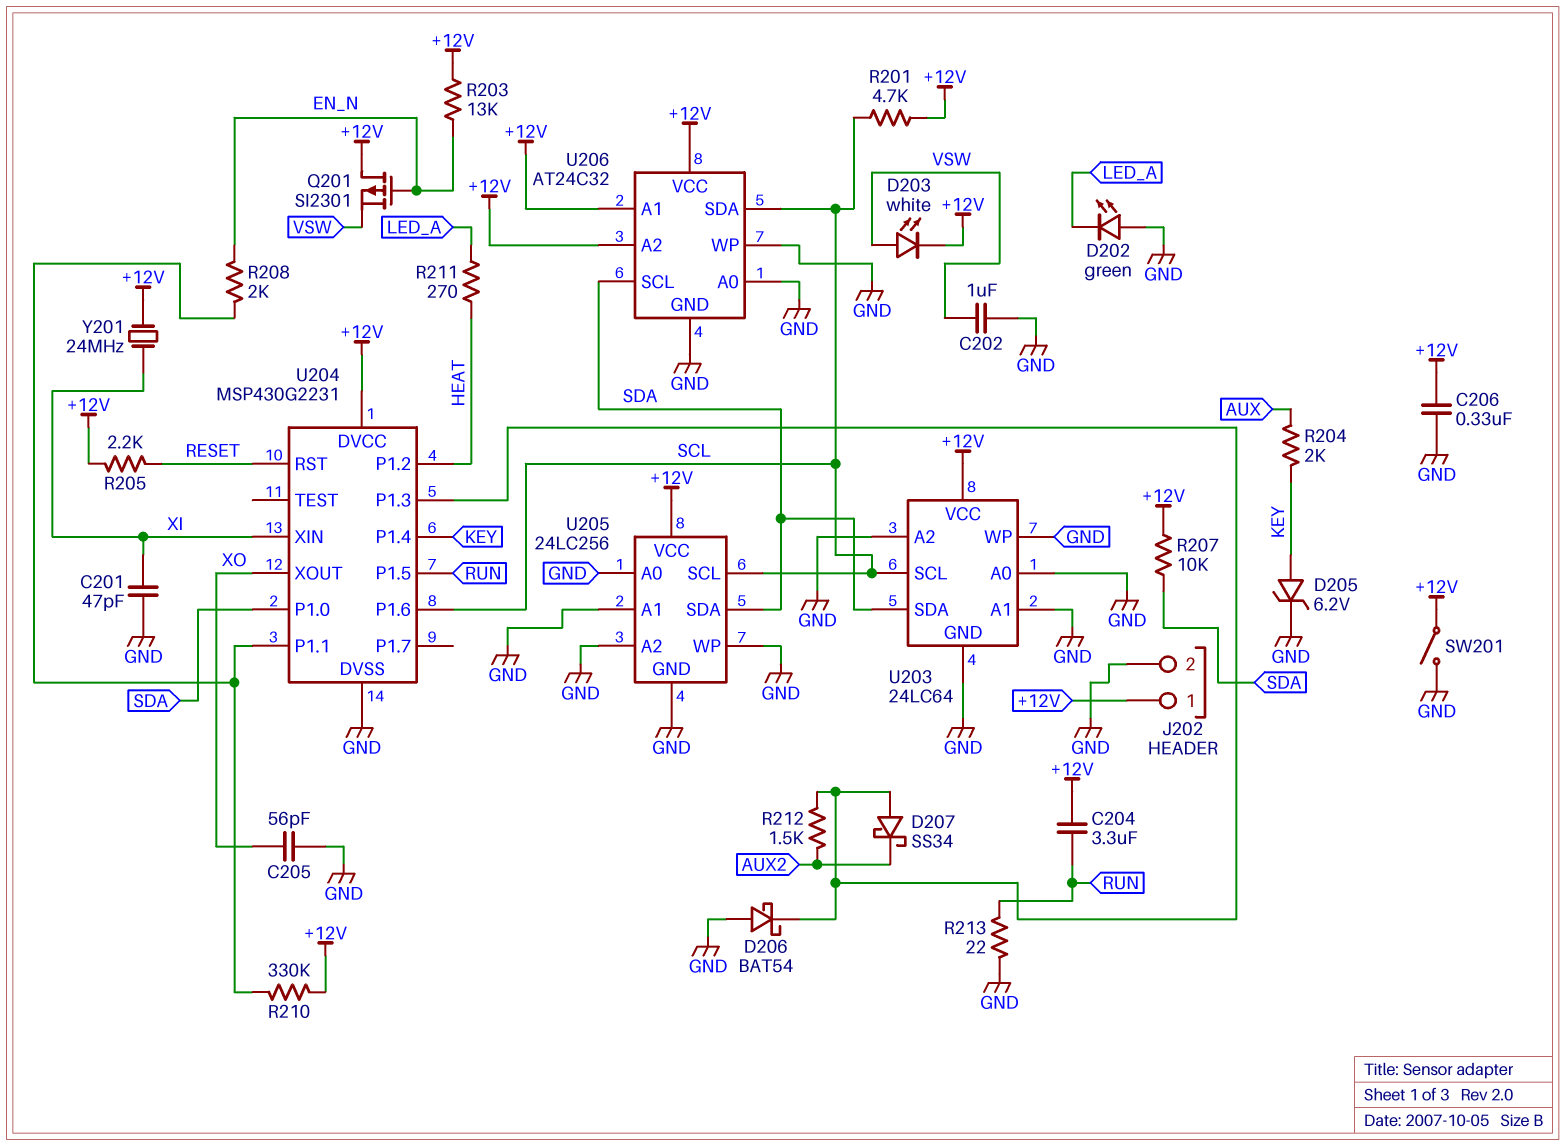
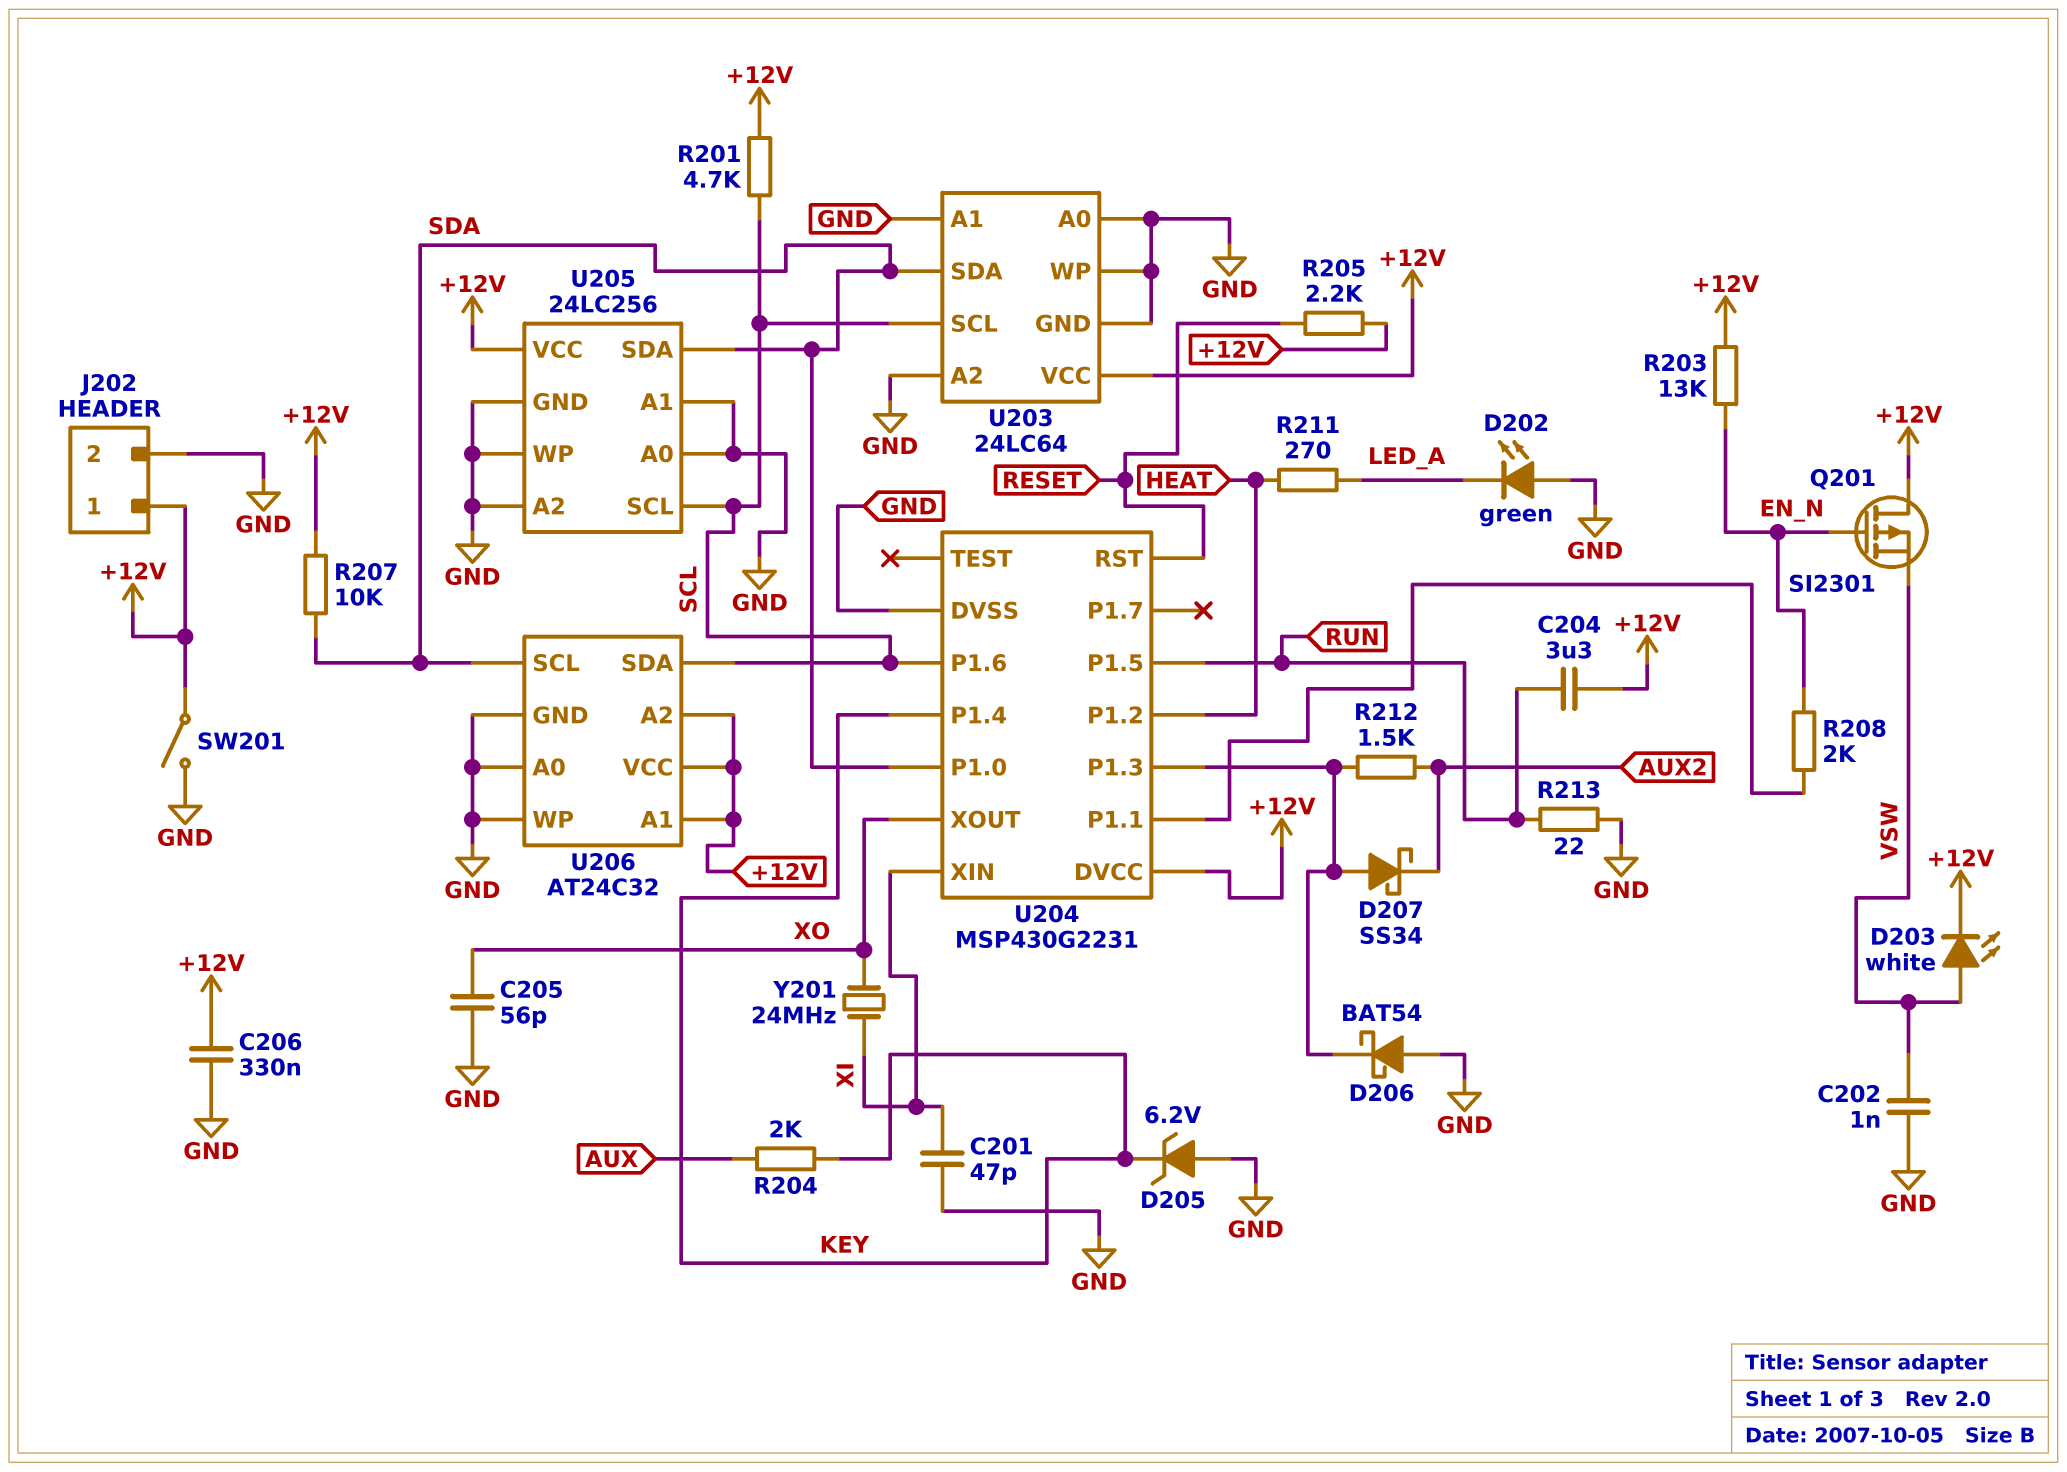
C202: 1uF (GND, VSW) -> 1nF (GND, VSW)
D205: zener 6.2V (A KEY, K GND) -> zener 6.2V (A GND, K KEY)
R210: 330k (+12V, U204/P1.1) -> none
Y201: 24MHz (+12V, XI) -> 24MHz (XI, XO)

